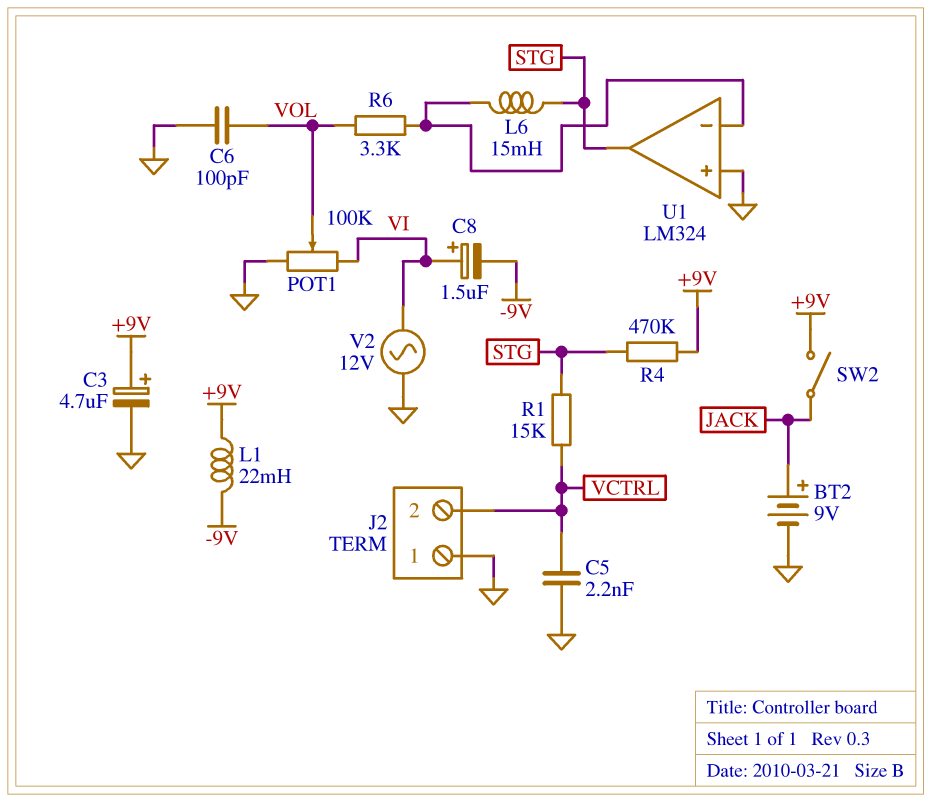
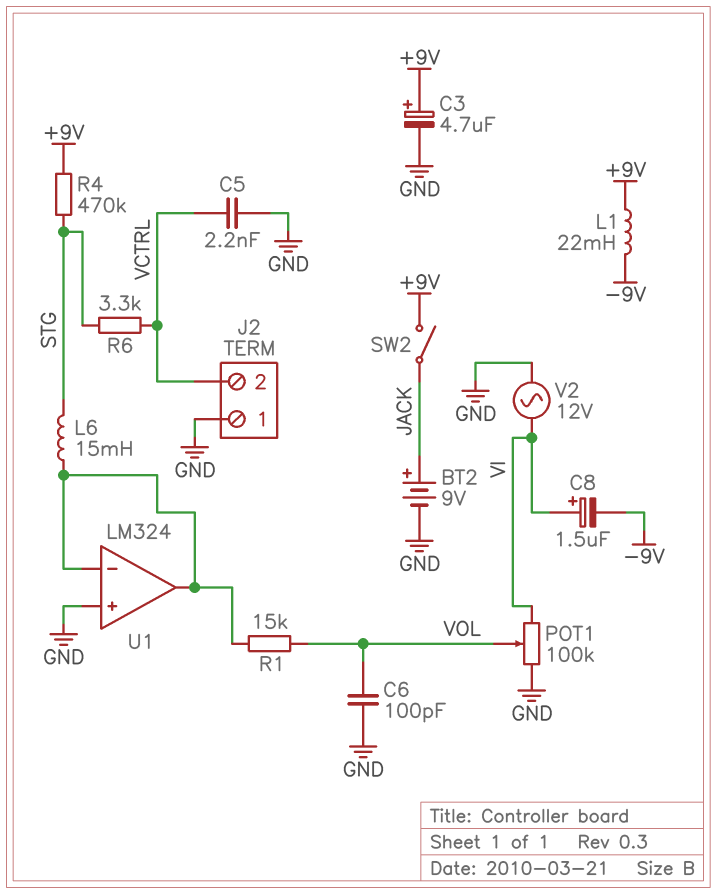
R1: 15k (STG, VCTRL) -> 15k (U1/in-, VOL)
R6: 3.3k (U1/in-, VOL) -> 3.3k (STG, VCTRL)
U1 pin out: STG -> U1/in-

